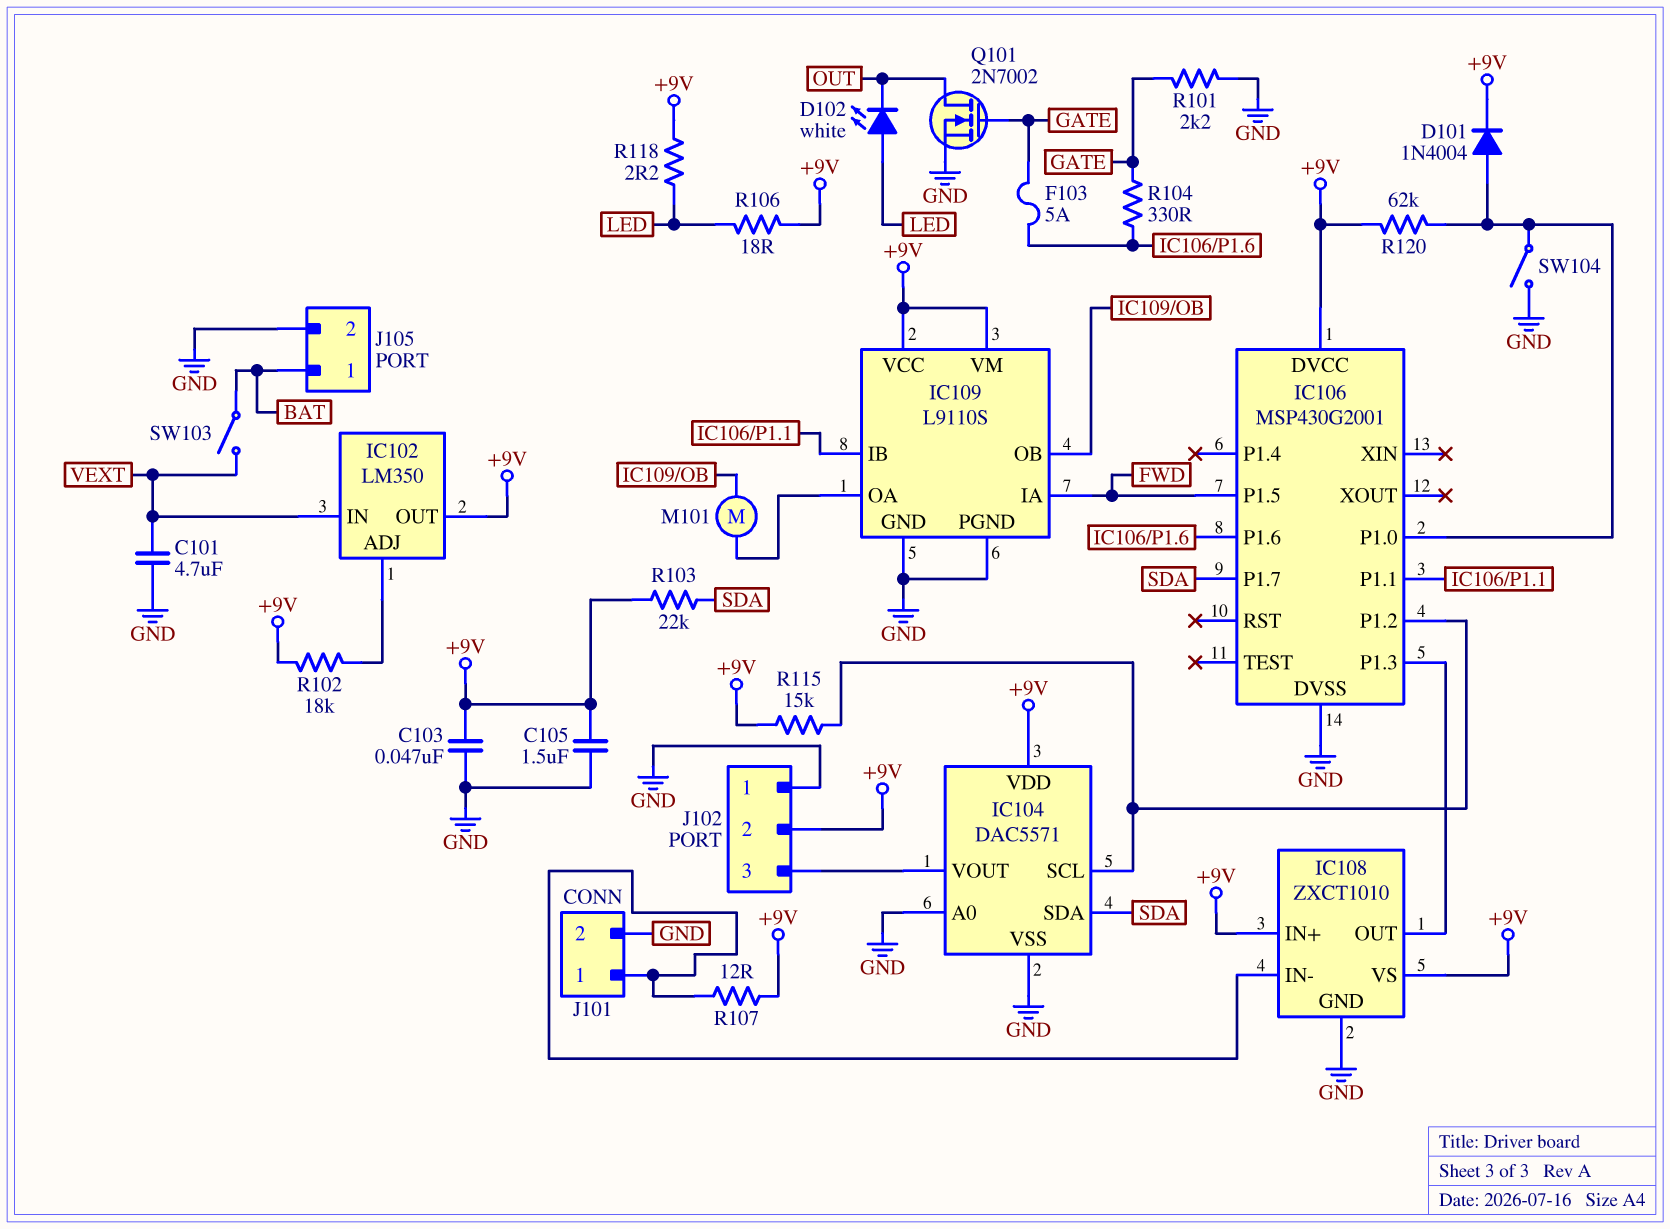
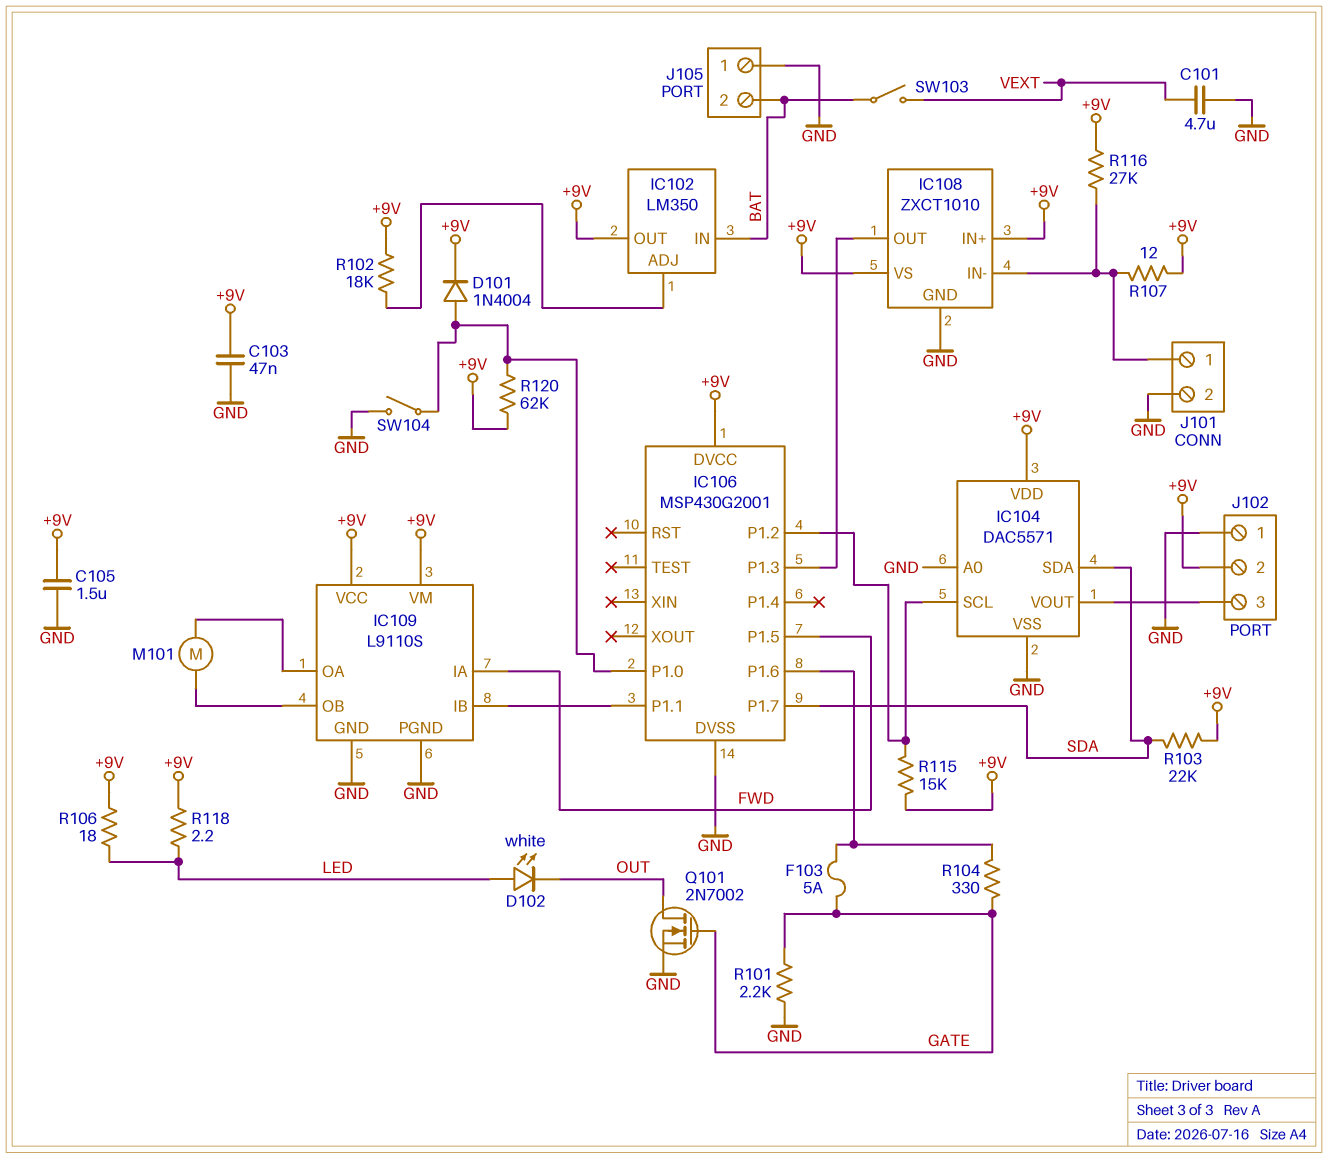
IC102 pin IN: VEXT -> BAT
J105 pin 1: BAT -> GND
J105 pin 2: GND -> BAT
R116: none -> 27k (+9V, IC108/IN-)

